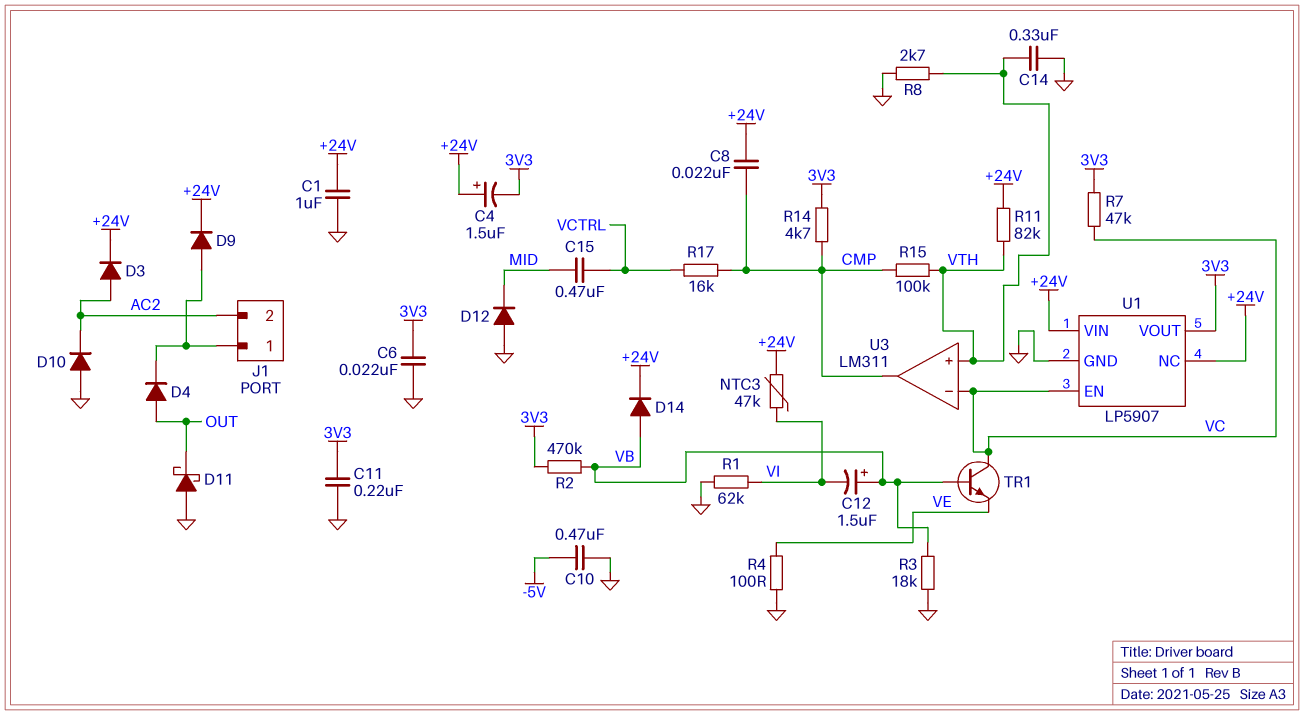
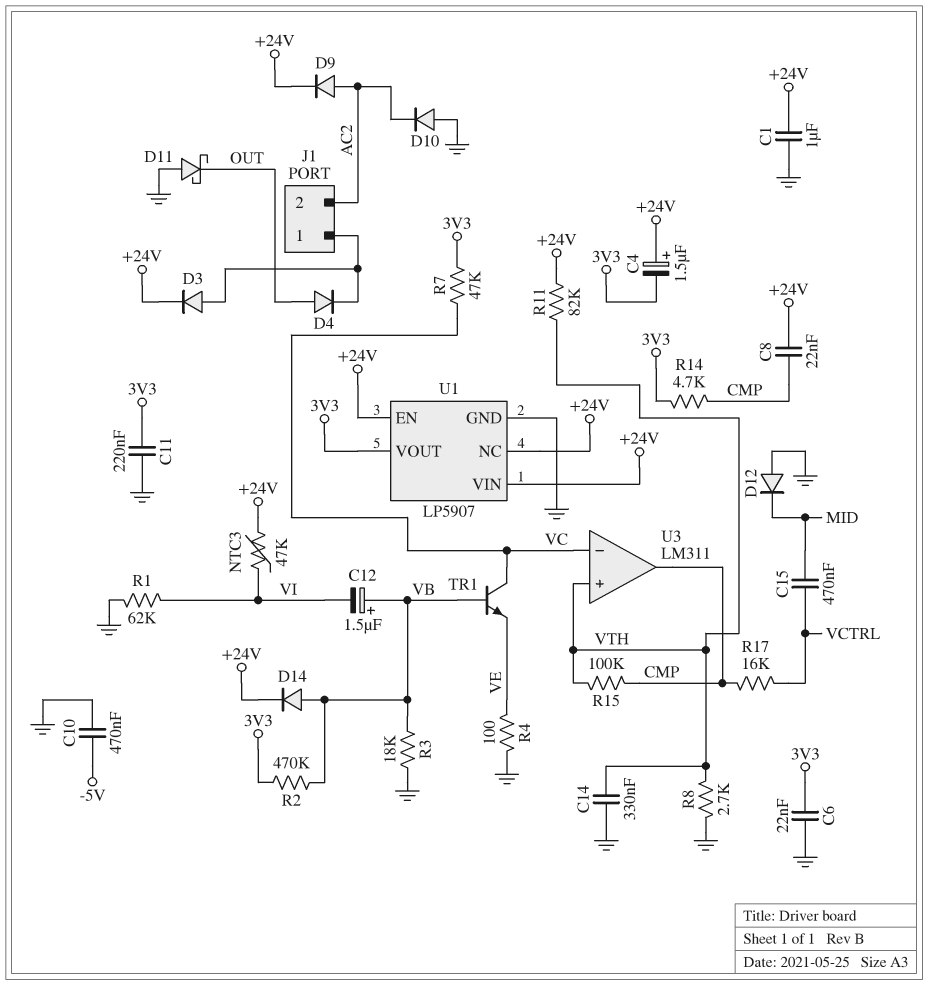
D3: diode (A AC2, K +24V) -> diode (A J1/1, K +24V)
D9: diode (A J1/1, K +24V) -> diode (A AC2, K +24V)
U1 pin EN: VC -> +24V

